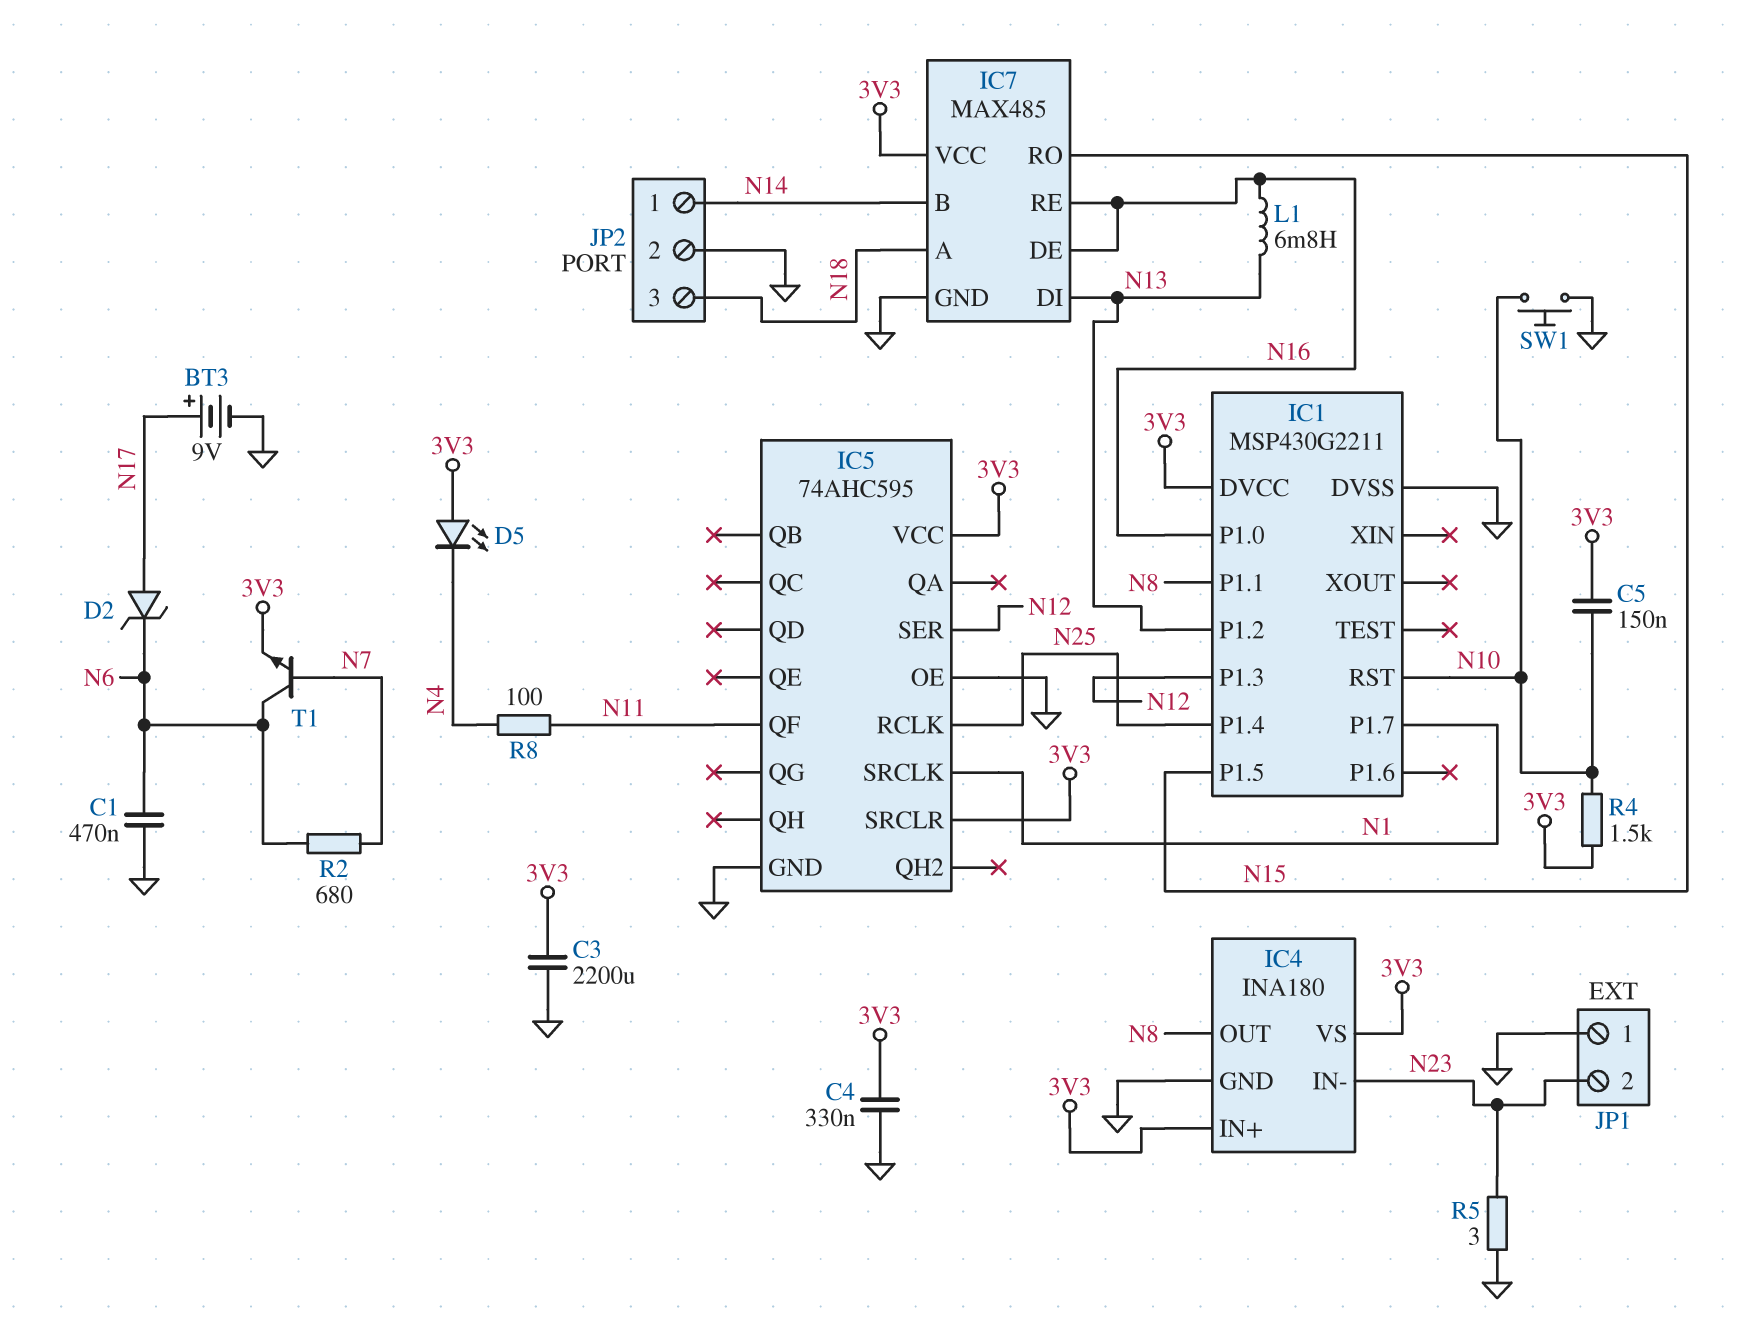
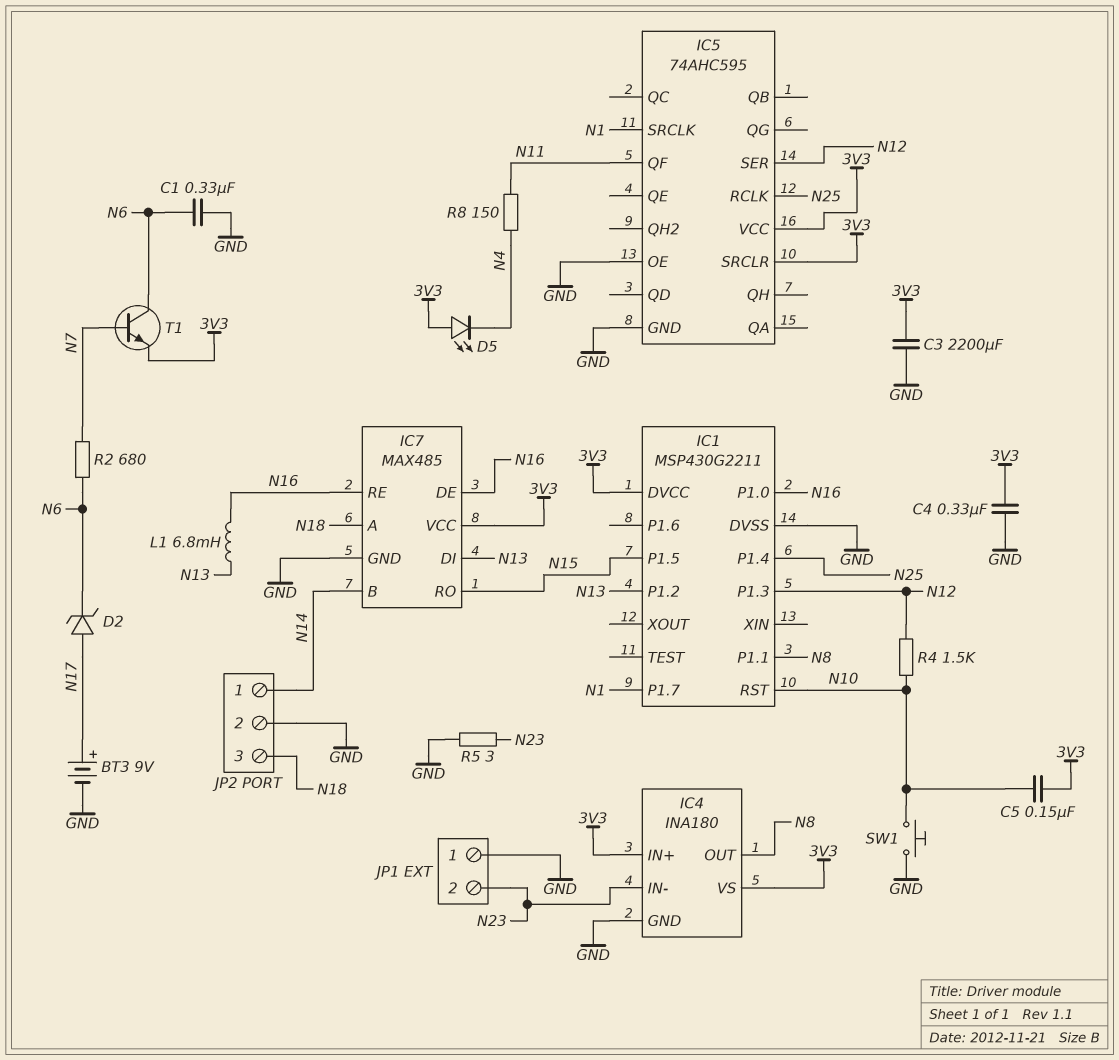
C1: 470nF (GND, N6) -> 330nF (GND, N6)
R4: 1.5k (3V3, N10) -> 1.5k (N10, N12)
R8: 100 (N4, N11) -> 150 (N4, N11)

